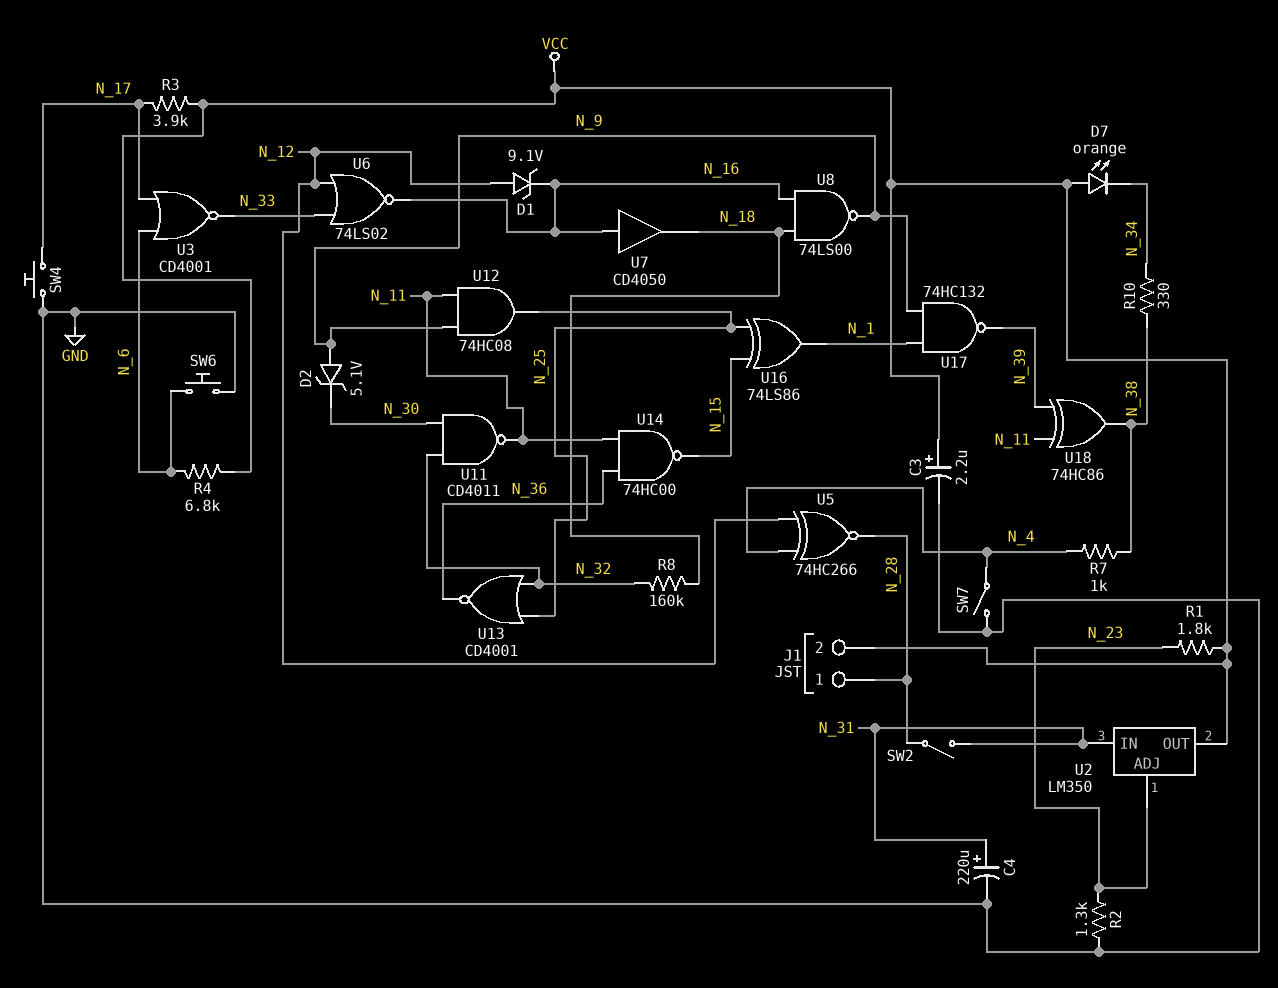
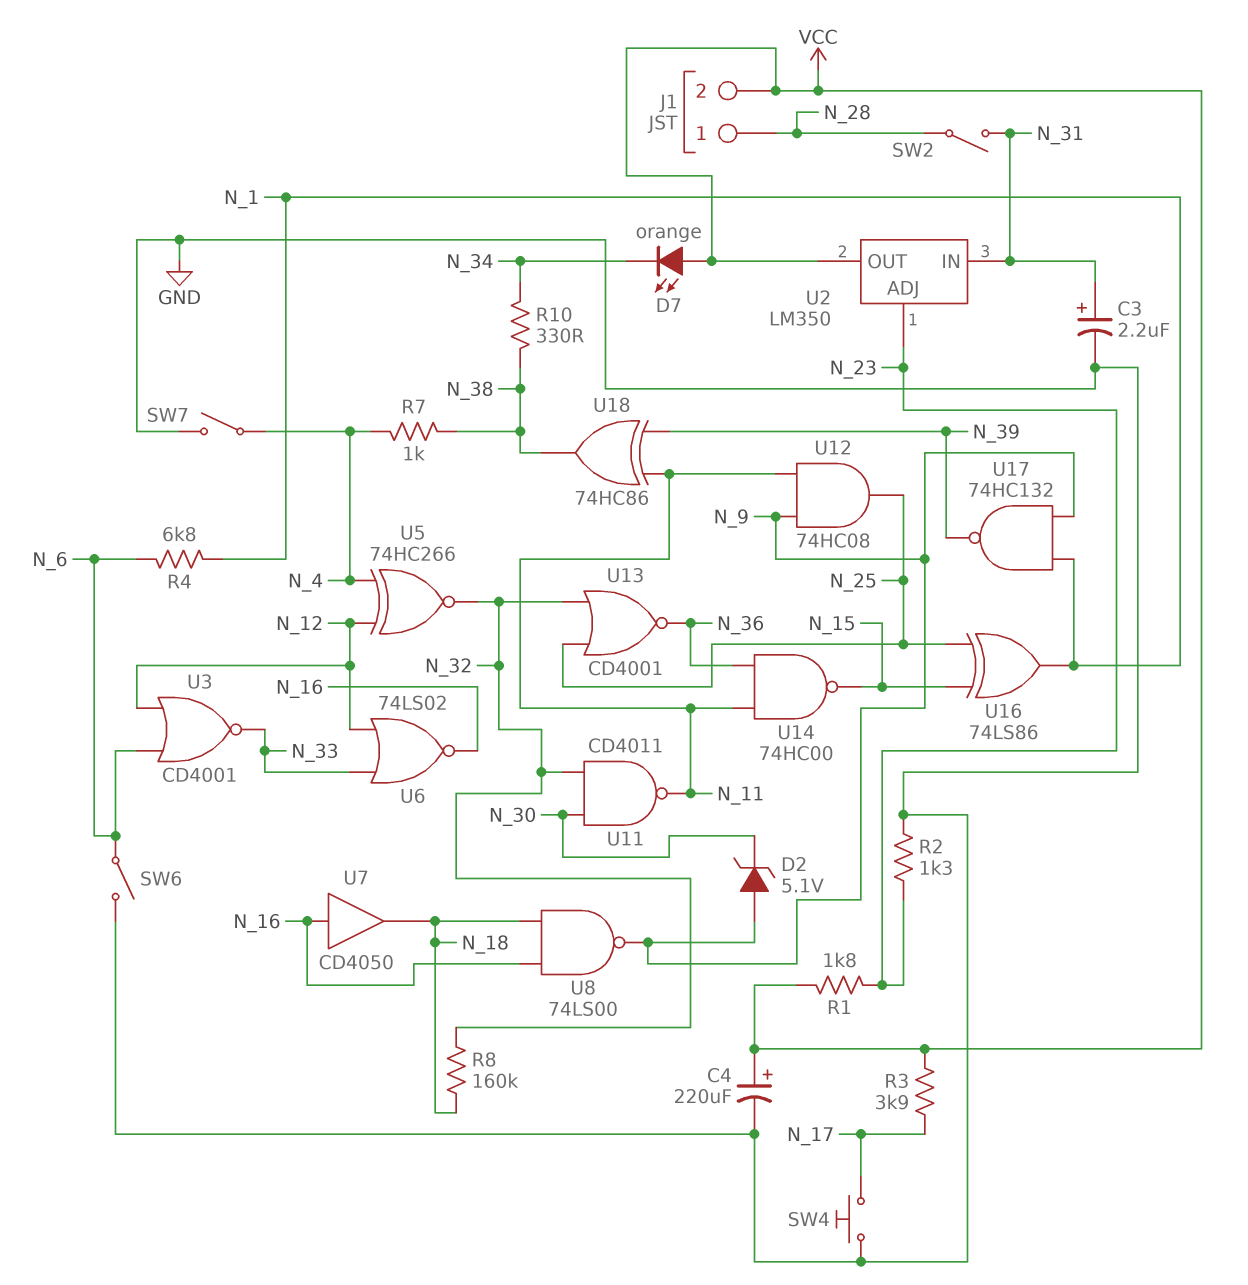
C3: 2.2uF (plus VCC, minus GND) -> 2.2uF (plus N_31, minus GND)
C4: 220uF (plus N_31, minus GND) -> 220uF (plus VCC, minus GND)
D1: zener 9.1V (A N_12, K N_16) -> none
R4: 6.8k (N_6, VCC) -> 6.8k (N_1, N_6)
SW6: button (GND, N_6) -> switch (GND, N_6)
U3: NOR CD4001 (in N_6, in N_17, out N_33) -> NOR CD4001 (in N_6, in N_12, out N_33)
U5: XNOR 74HC266 (in N_4, in N_12, out N_28) -> XNOR 74HC266 (in N_4, in N_12, out N_32)

